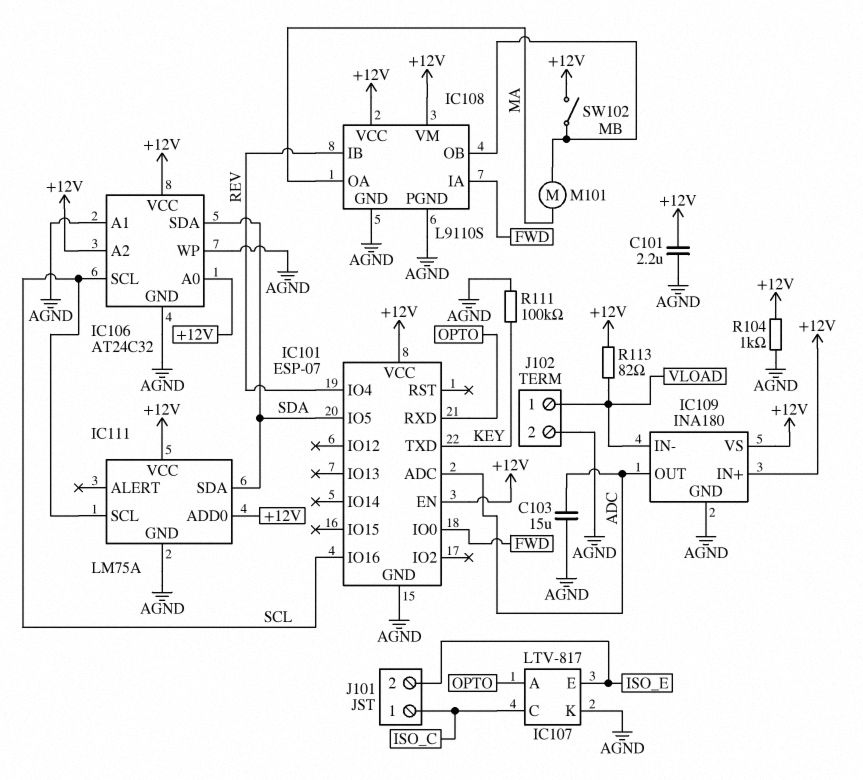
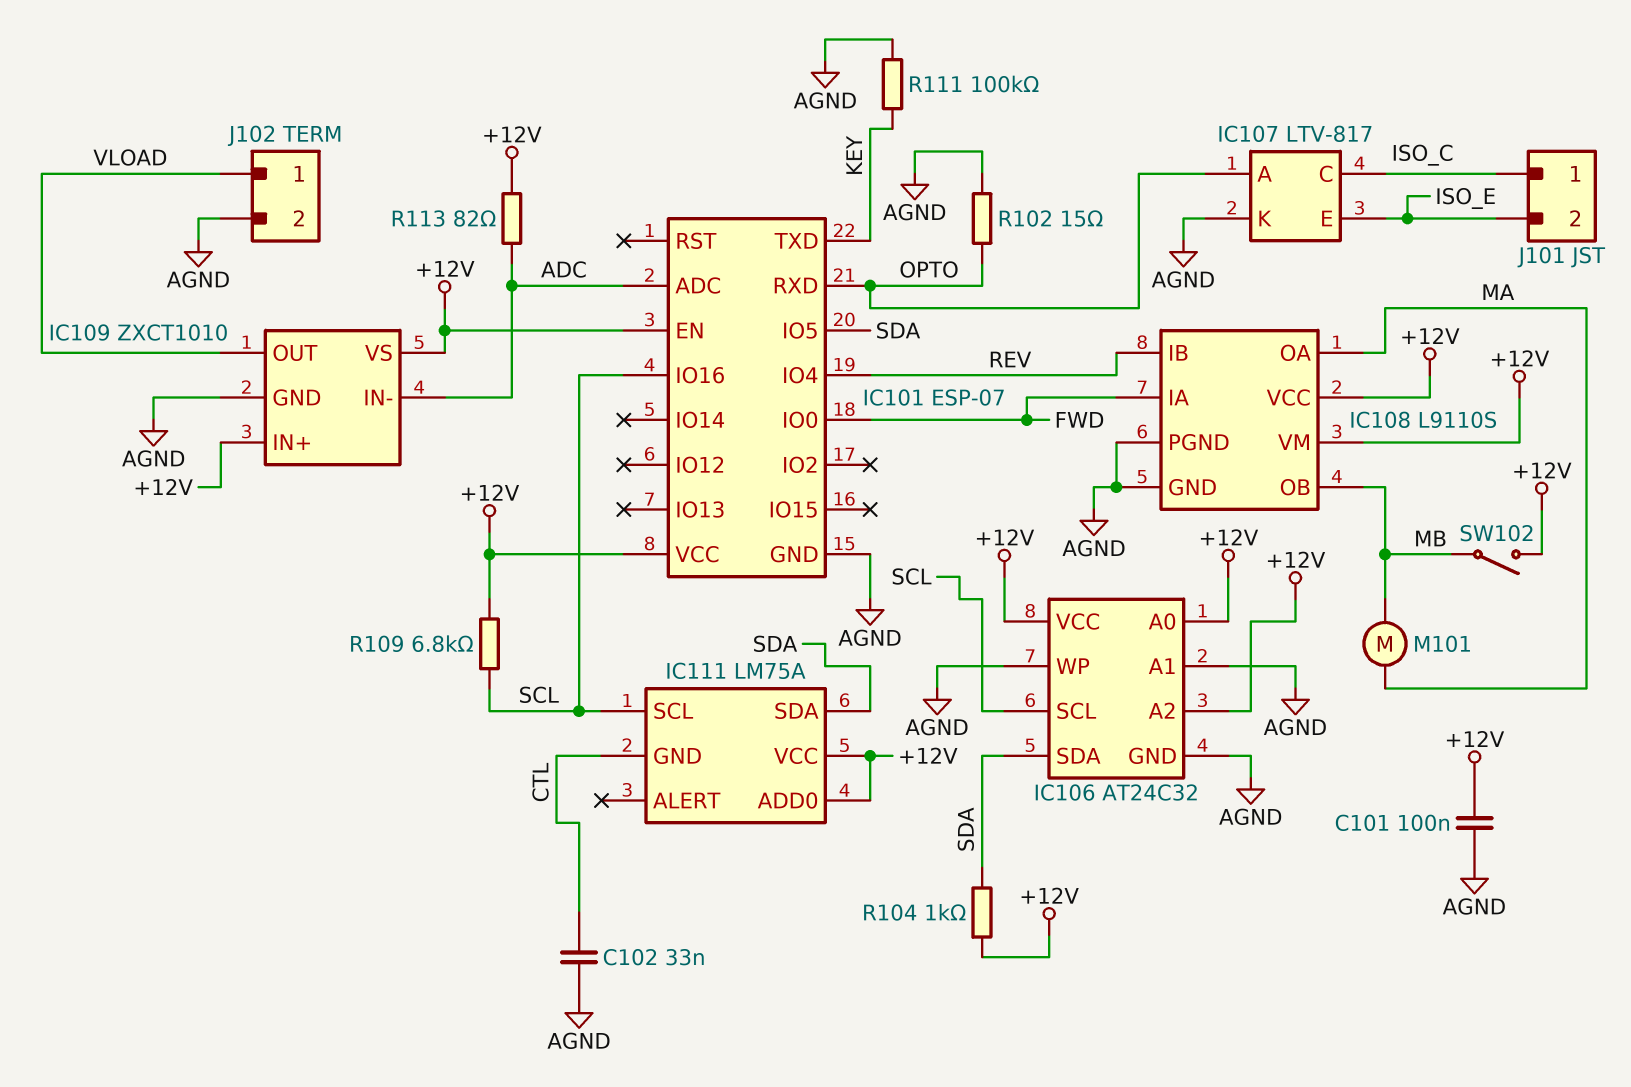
C101: 2.2uF (+12V, AGND) -> 100nF (+12V, AGND)
C102: none -> 33nF (AGND, CTL)
C103: 15uF (ADC, AGND) -> none
IC109: INA180 -> ZXCT1010
IC109 pin IN-: VLOAD -> ADC
IC109 pin OUT: ADC -> VLOAD
IC111 pin GND: AGND -> CTL
R102: none -> 15 (AGND, OPTO)
R104: 1k (+12V, AGND) -> 1k (+12V, SDA)
R109: none -> 6.8k (+12V, SCL)
R113: 82 (+12V, VLOAD) -> 82 (+12V, ADC)

